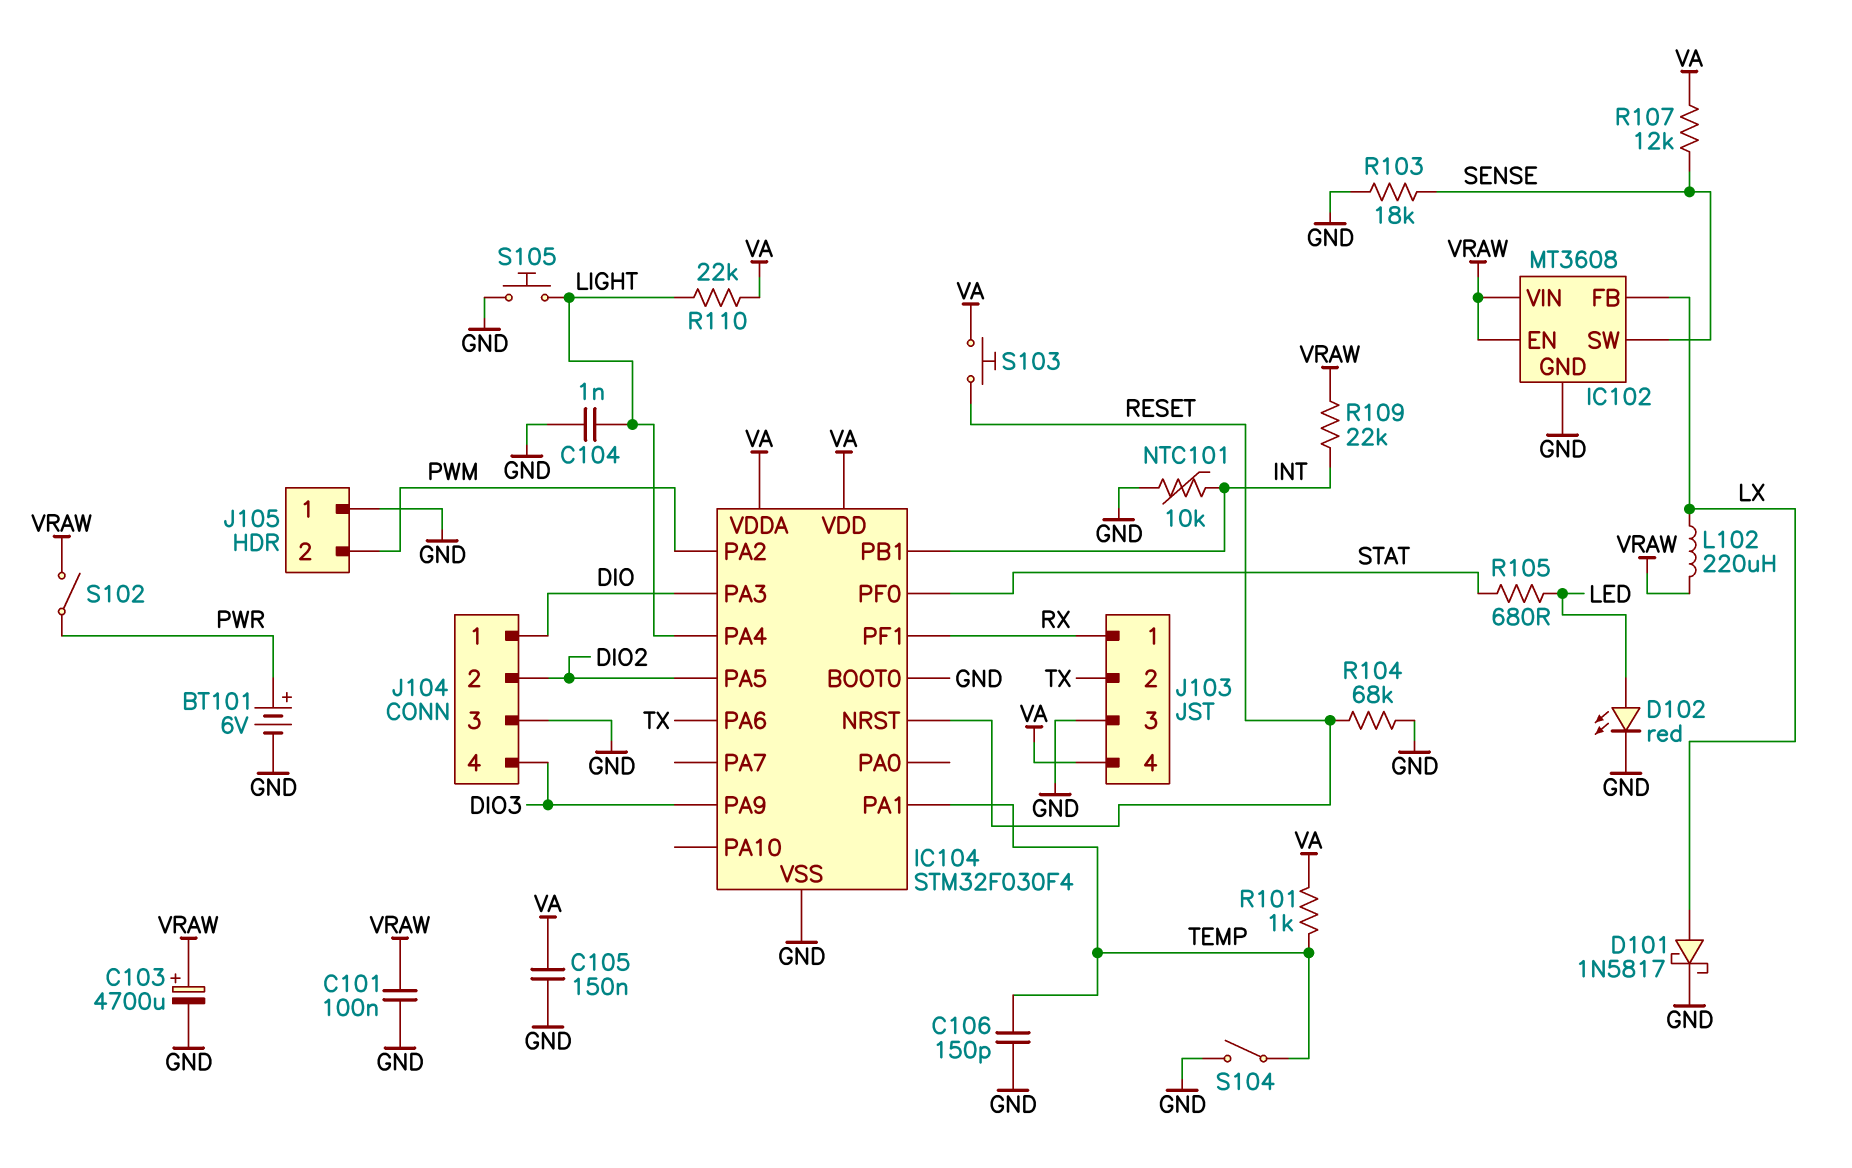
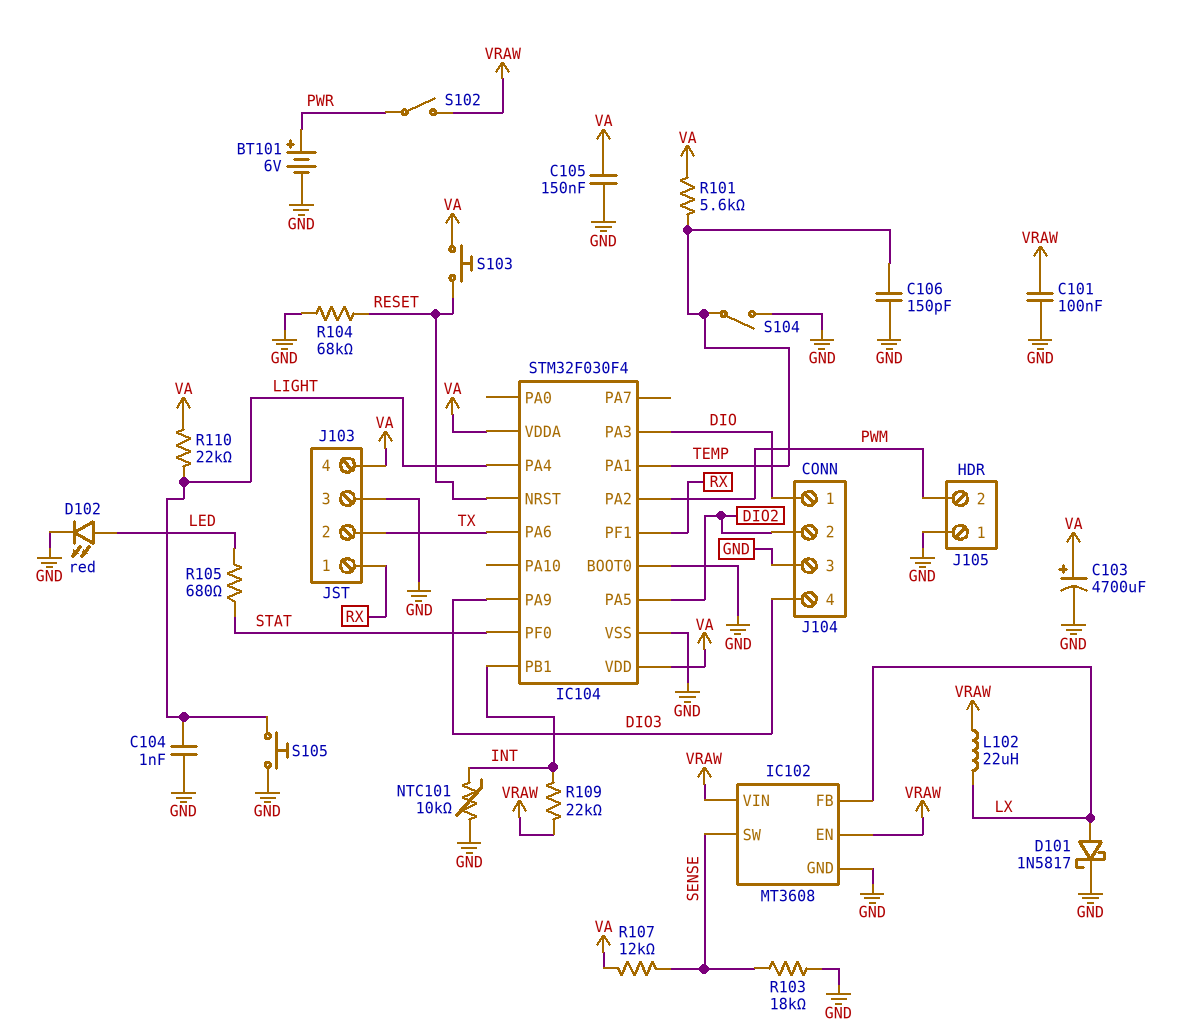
C103: 4700uF (plus VRAW, minus GND) -> 4700uF (plus VA, minus GND)
L102: 220uH (LX, VRAW) -> 22uH (LX, VRAW)
R101: 1k (TEMP, VA) -> 5.6k (TEMP, VA)

